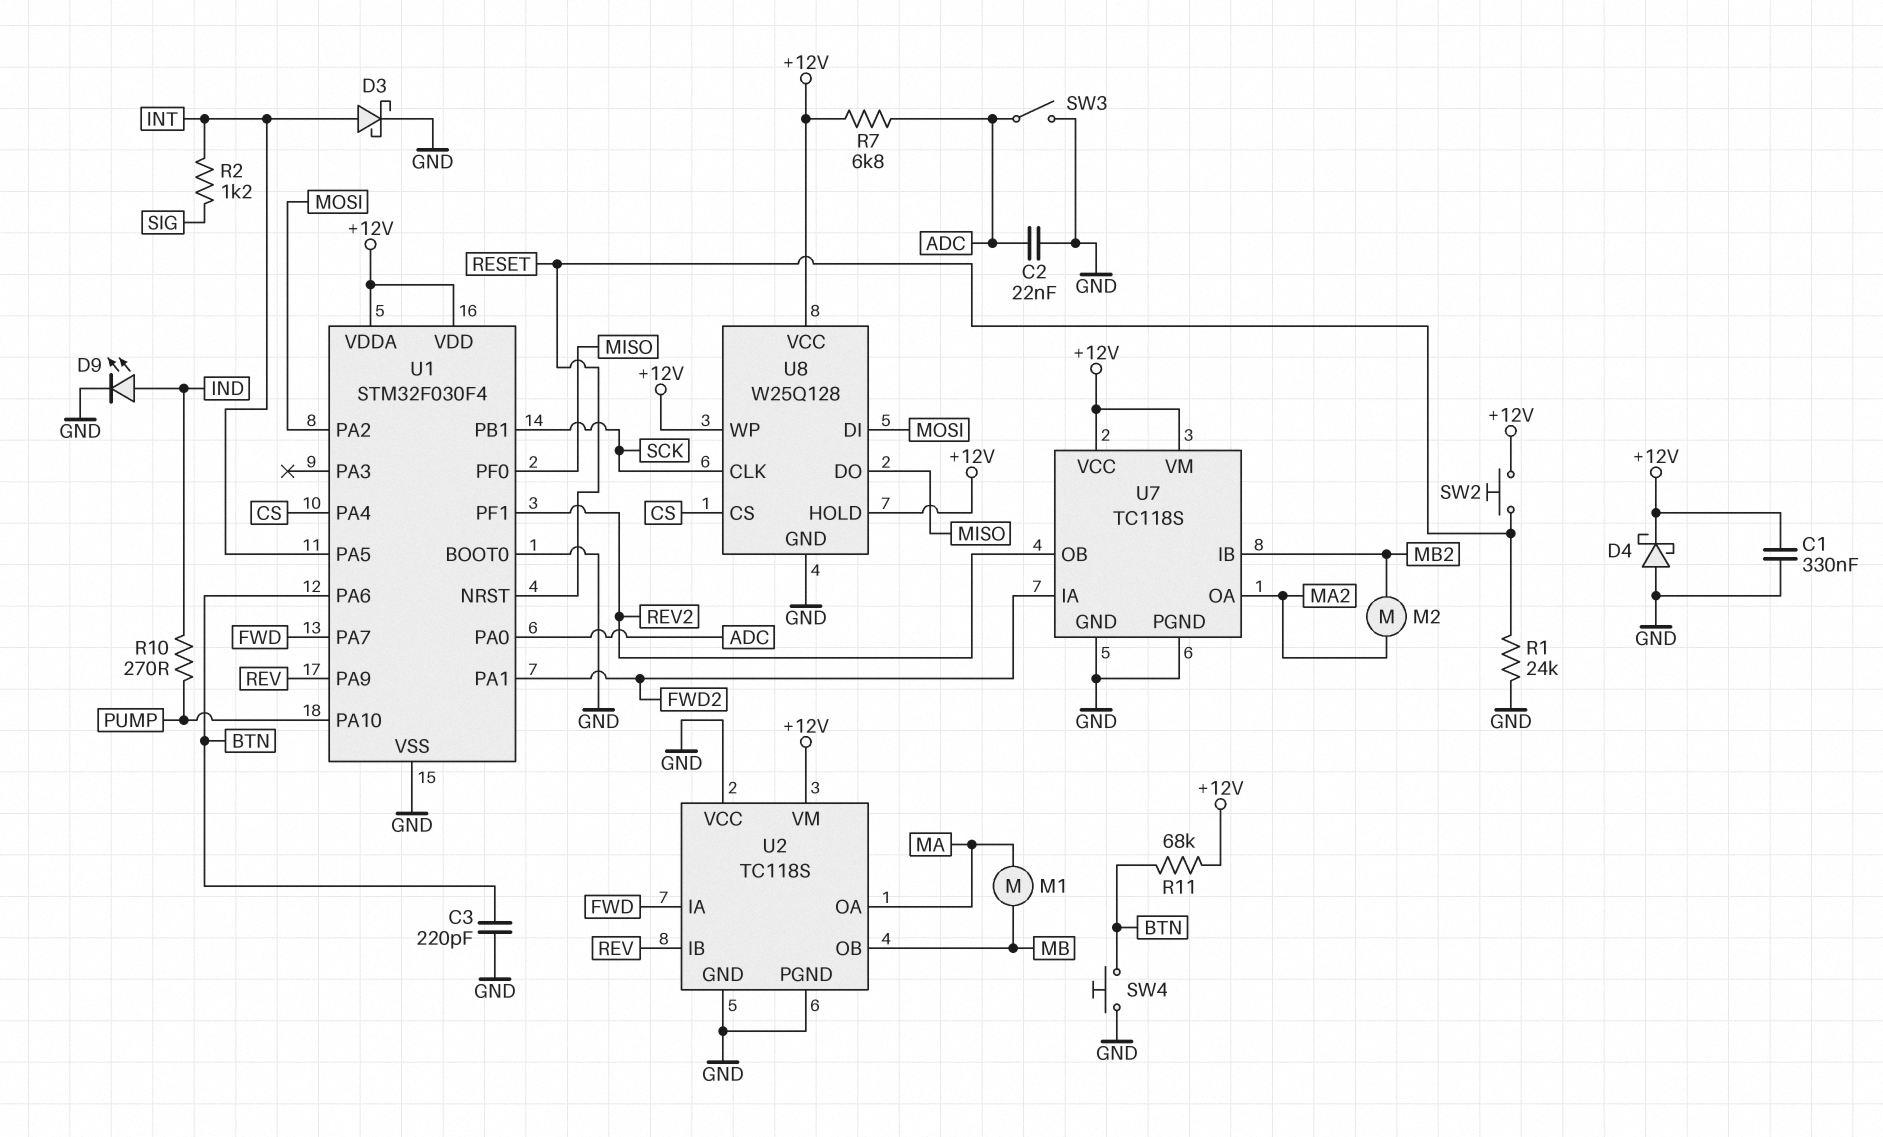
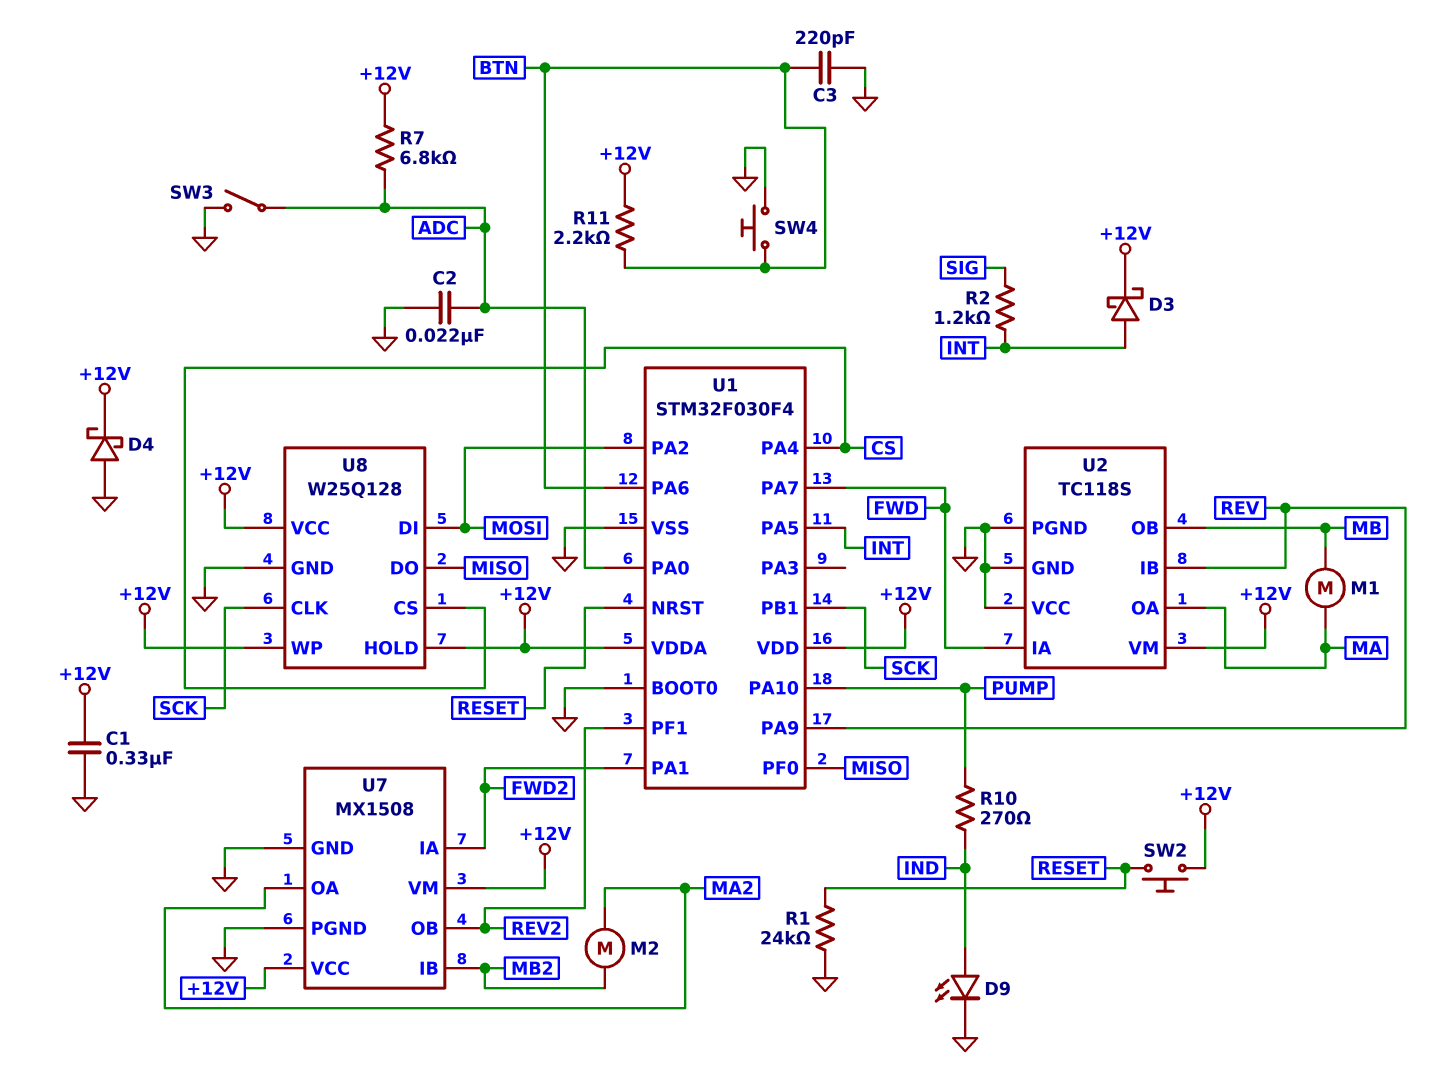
D3: schottky (A INT, K GND) -> schottky (A INT, K +12V)
R11: 68k (+12V, BTN) -> 2.2k (+12V, BTN)
U7: TC118S -> MX1508

